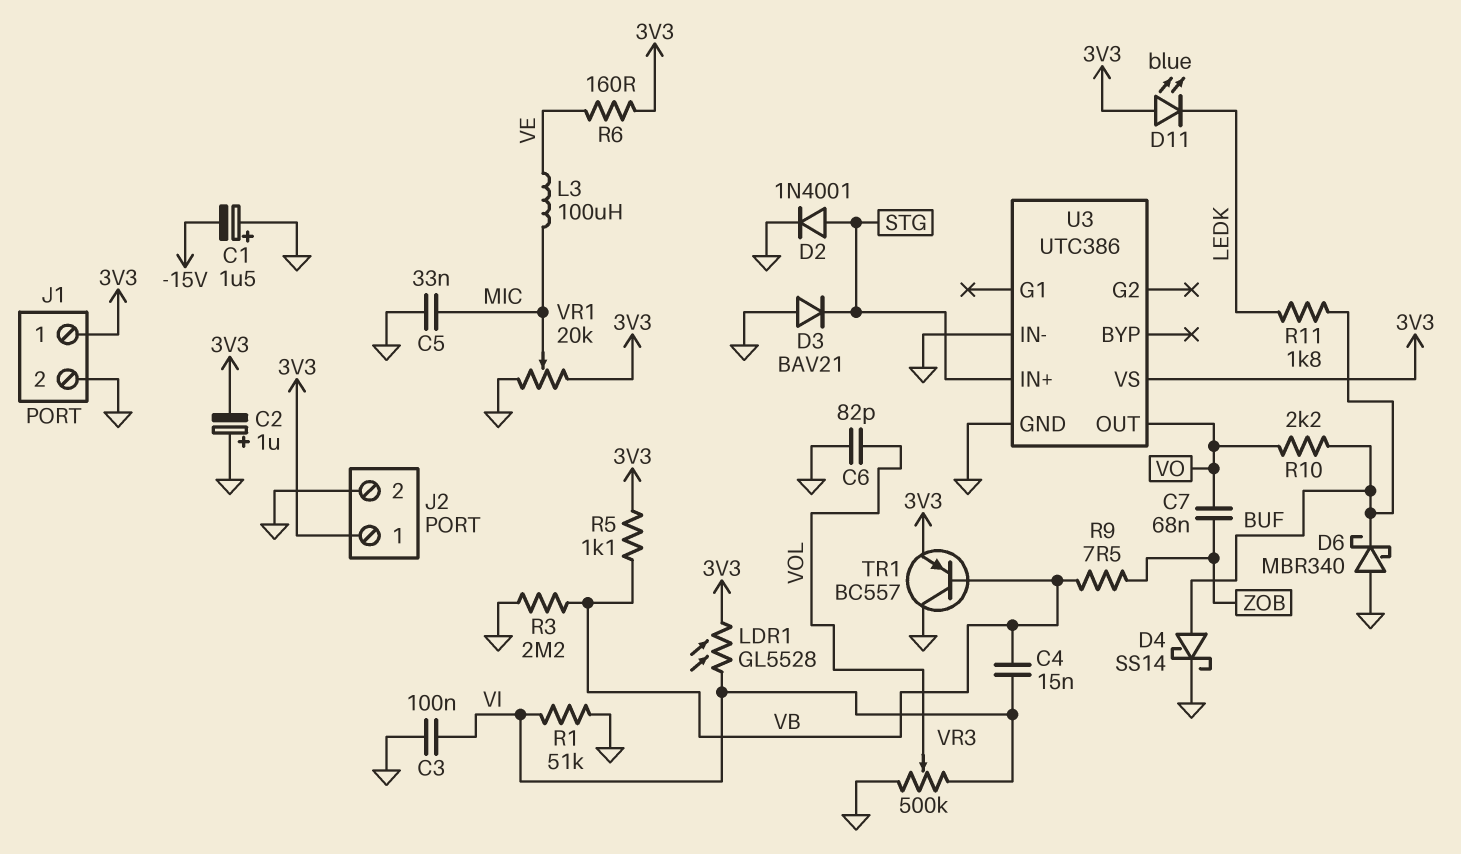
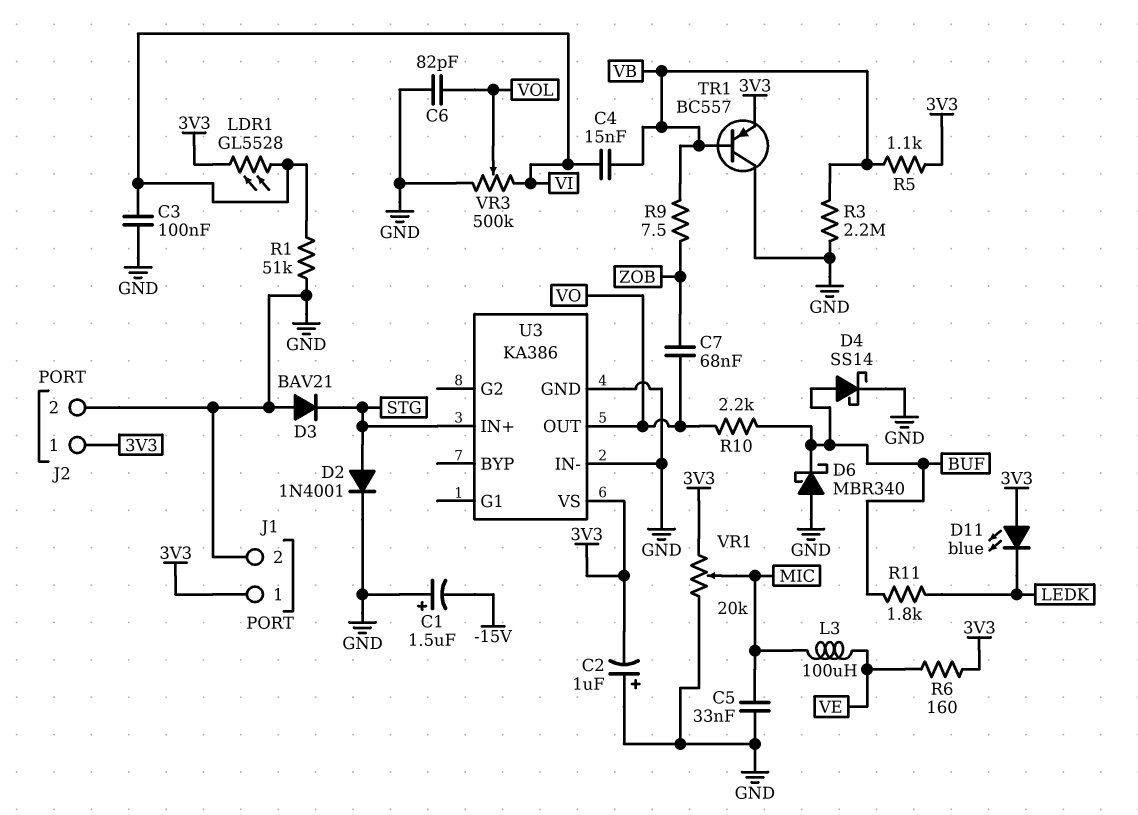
U3: UTC386 -> KA386

